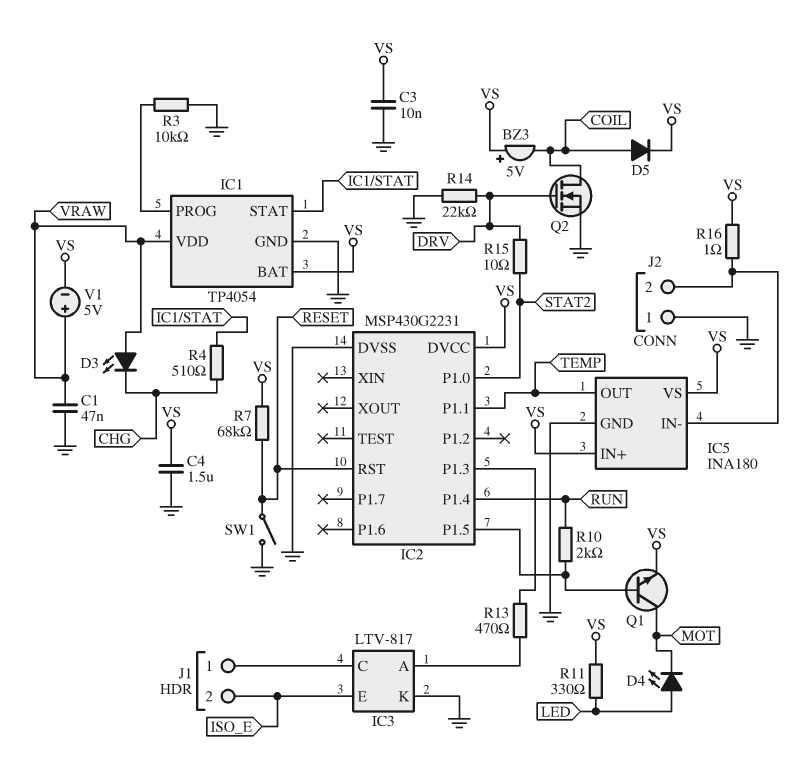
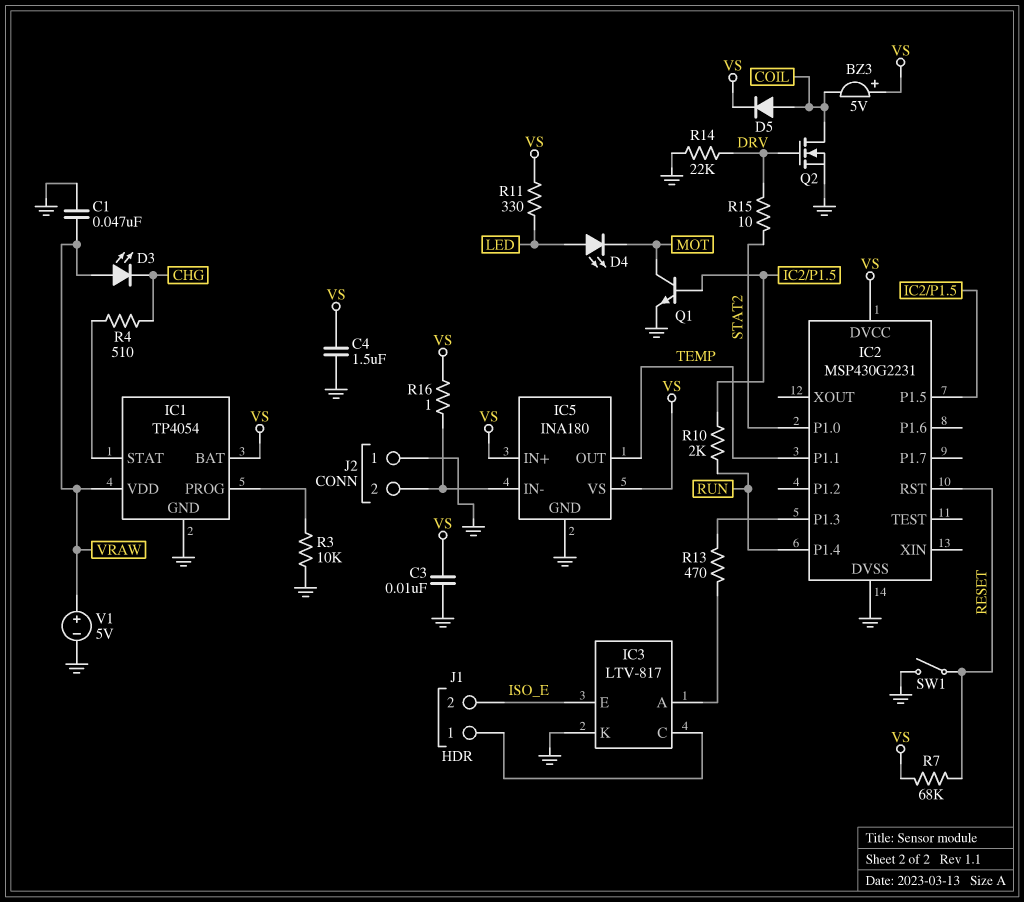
Q1: NPN (B IC2/P1.5, C MOT, E VS) -> NPN (B IC2/P1.5, C MOT, E GND)
V1: 5V (plus VRAW, minus VS) -> 5V (plus VRAW, minus GND)

